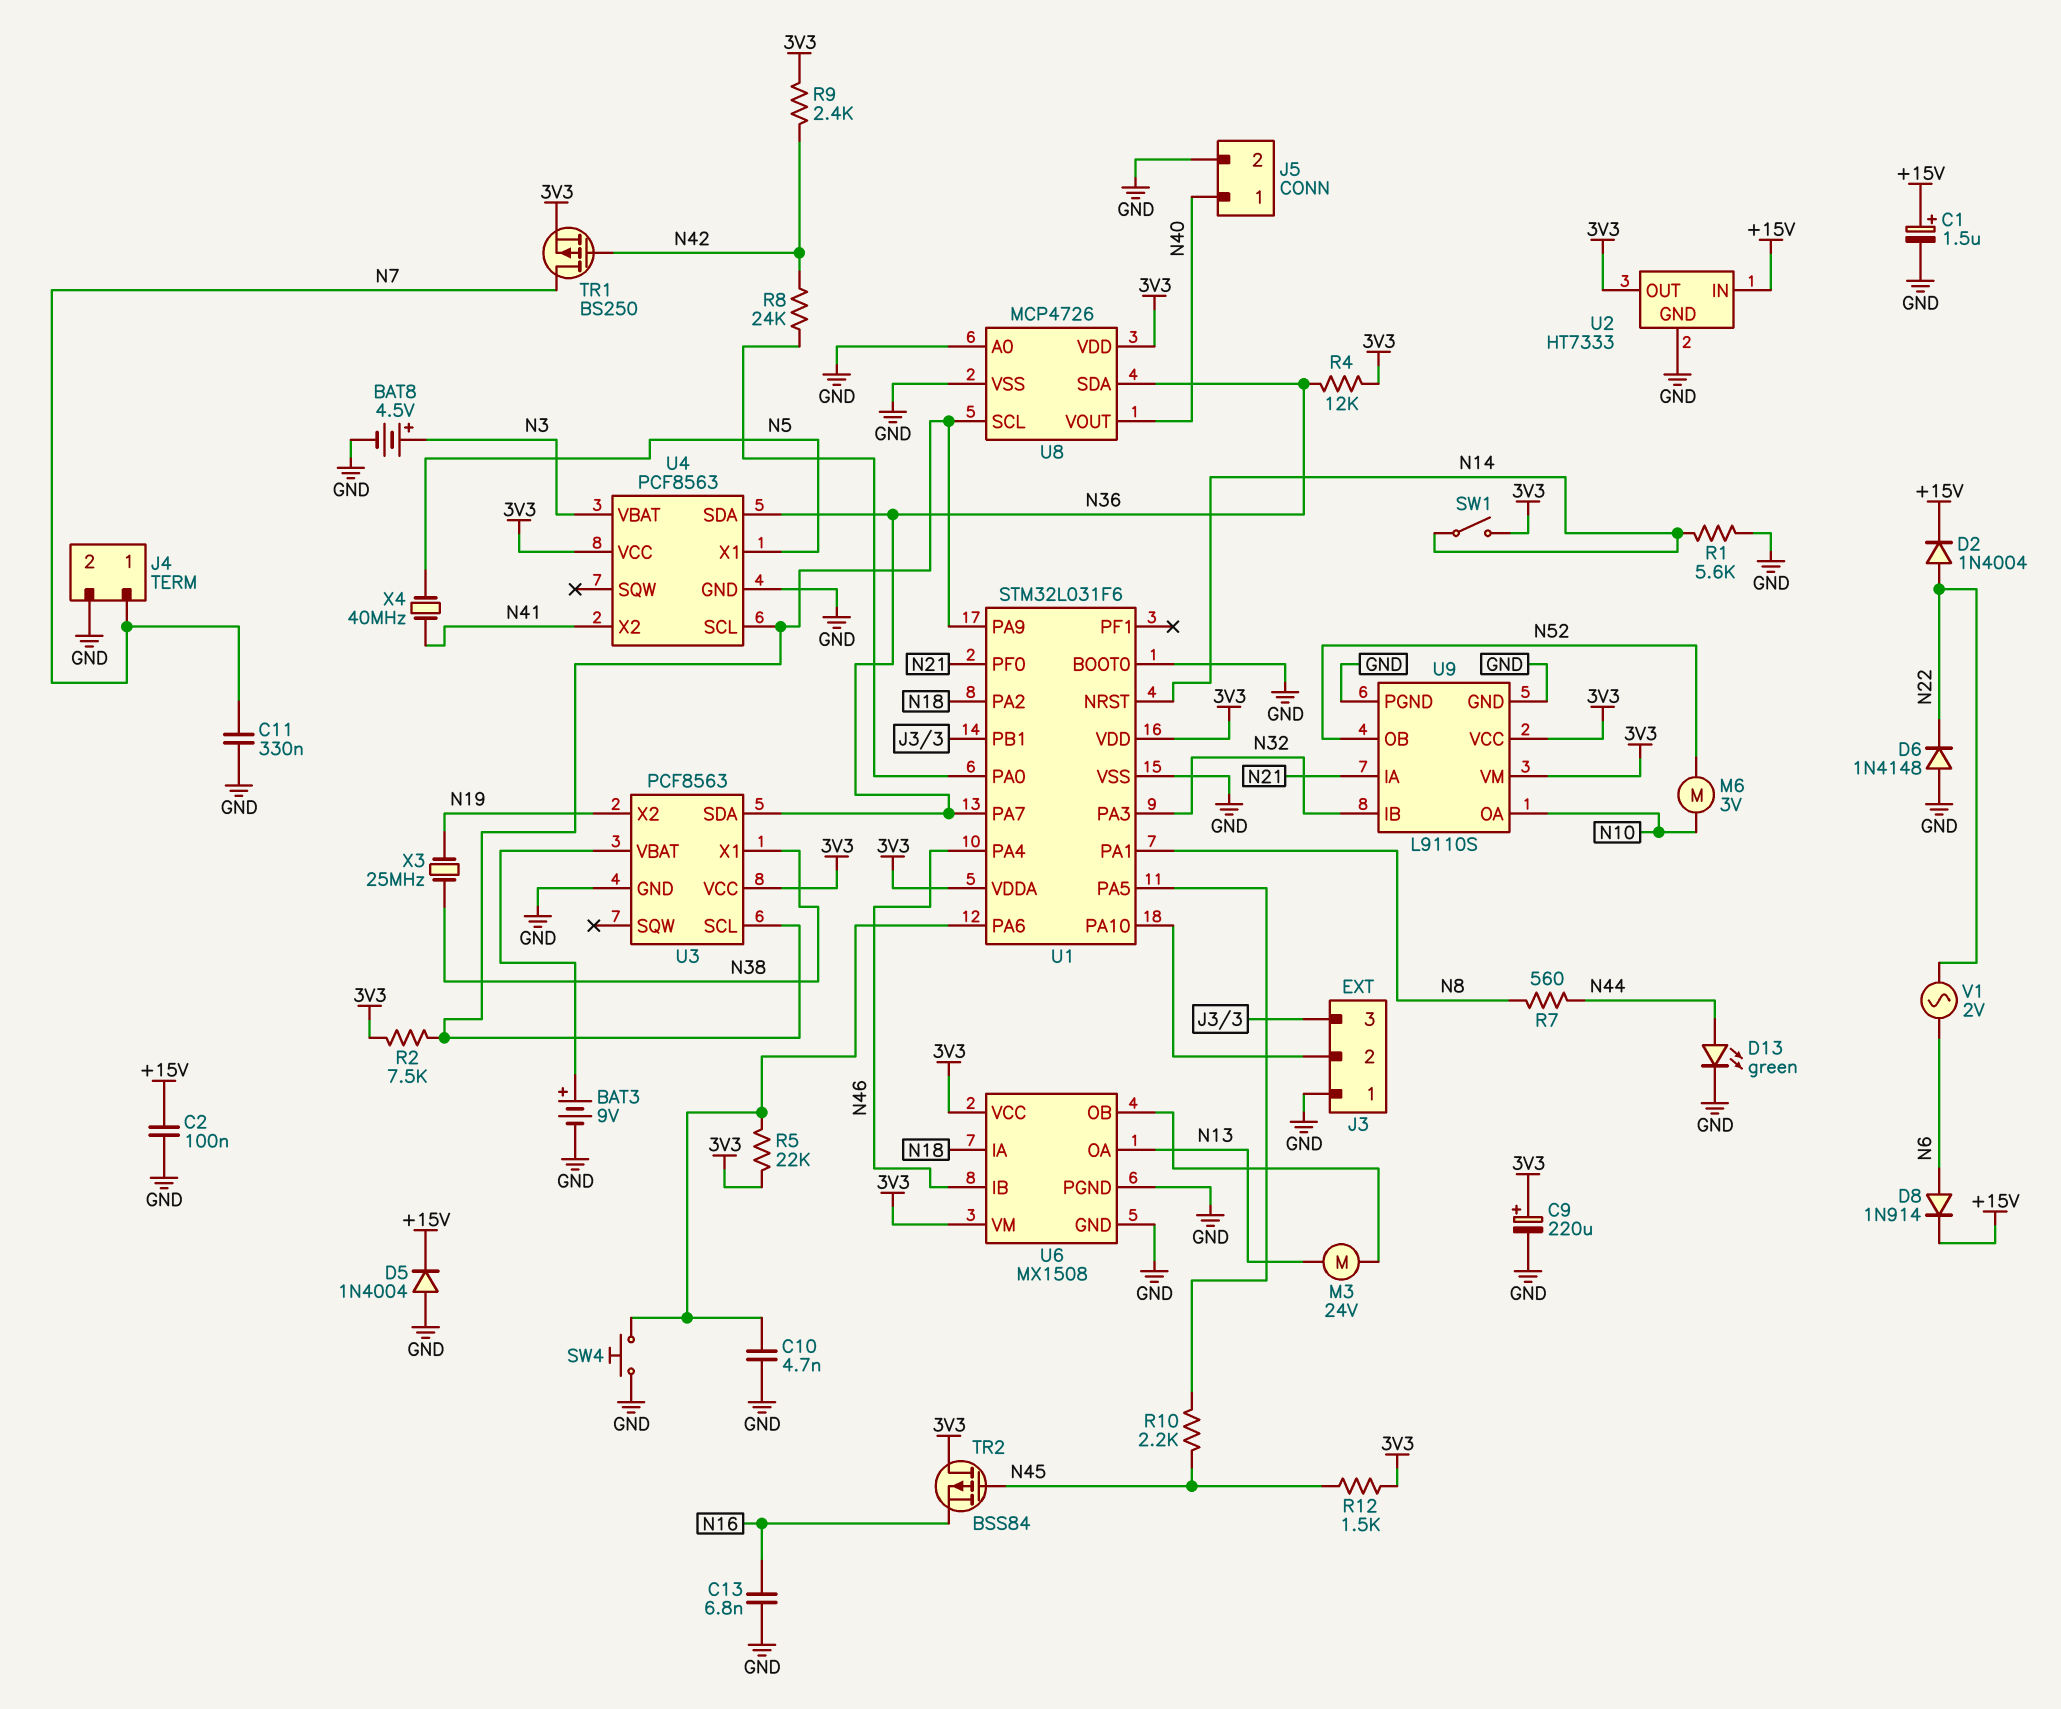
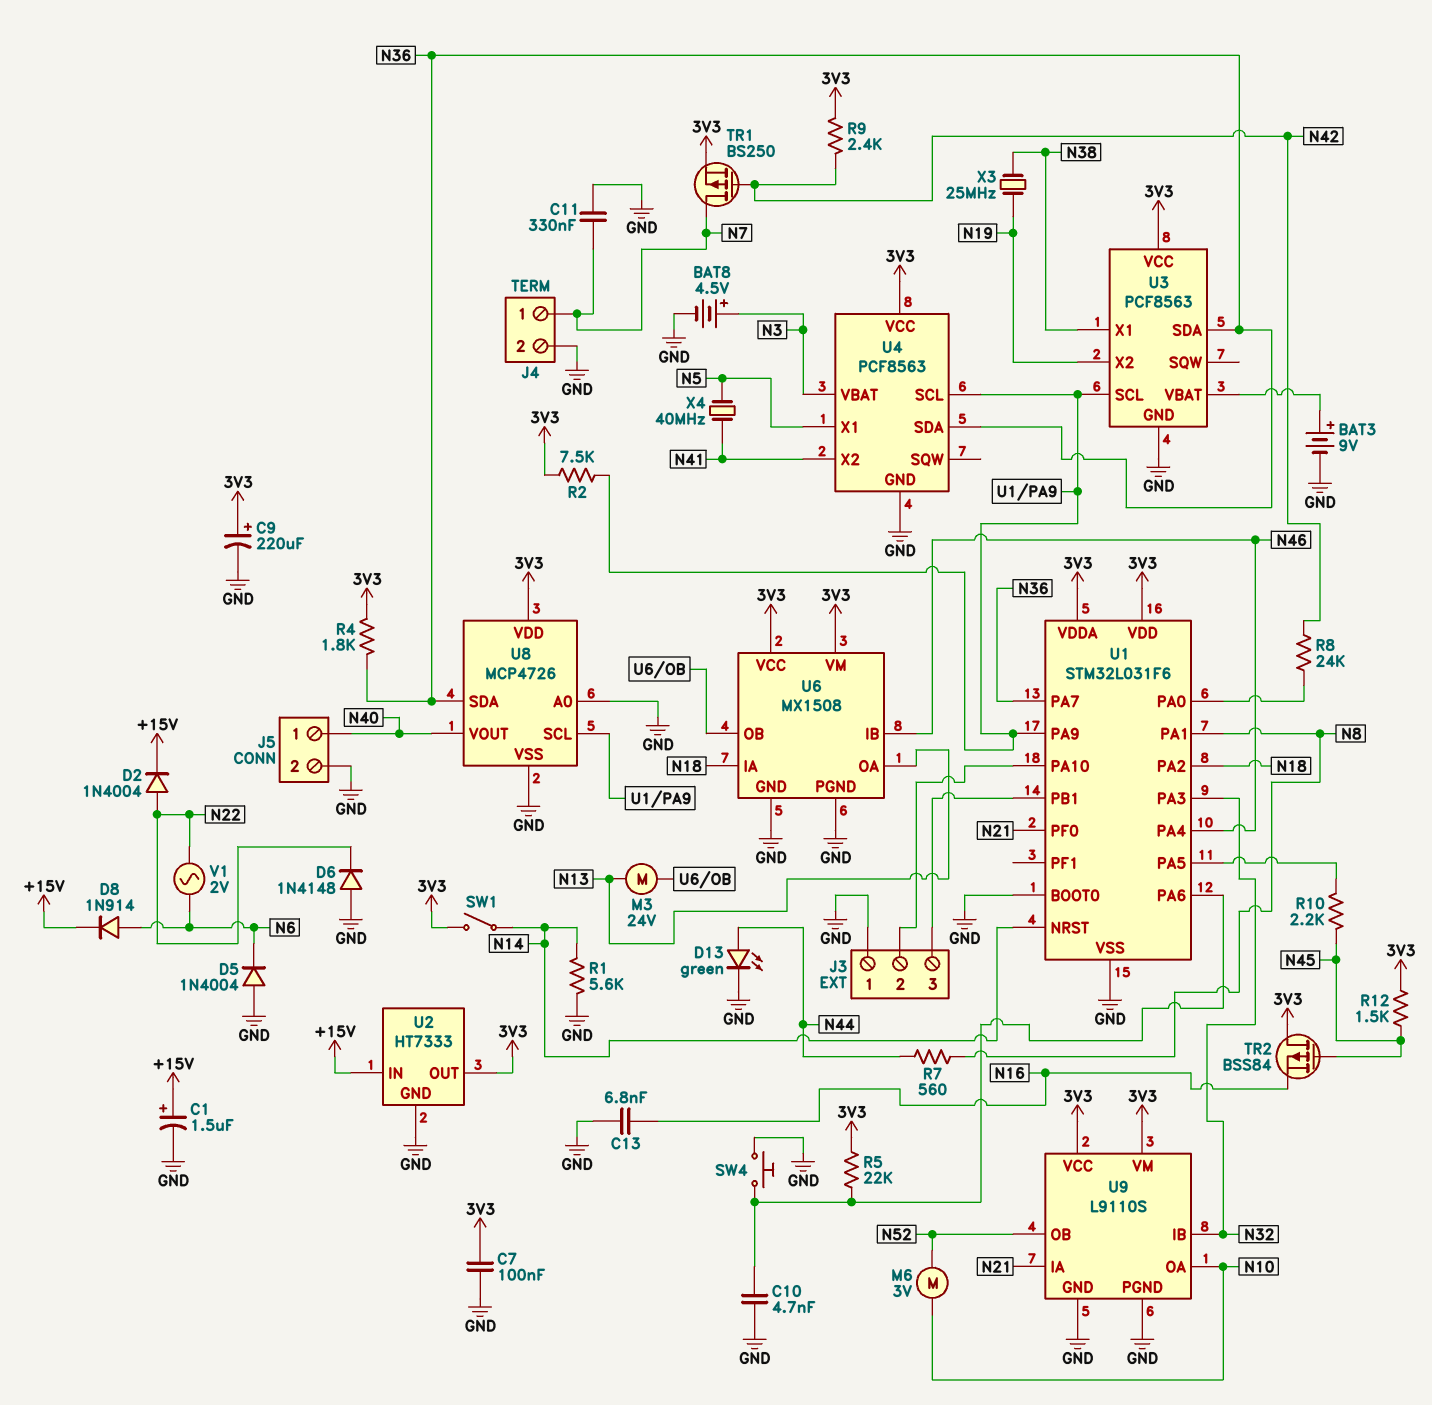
C2: 100nF (+15V, GND) -> none
C7: none -> 100nF (3V3, GND)
D5: diode 1N4004 (A GND, K +15V) -> diode 1N4004 (A GND, K N6)
R4: 12k (3V3, N36) -> 1.8k (3V3, N36)

